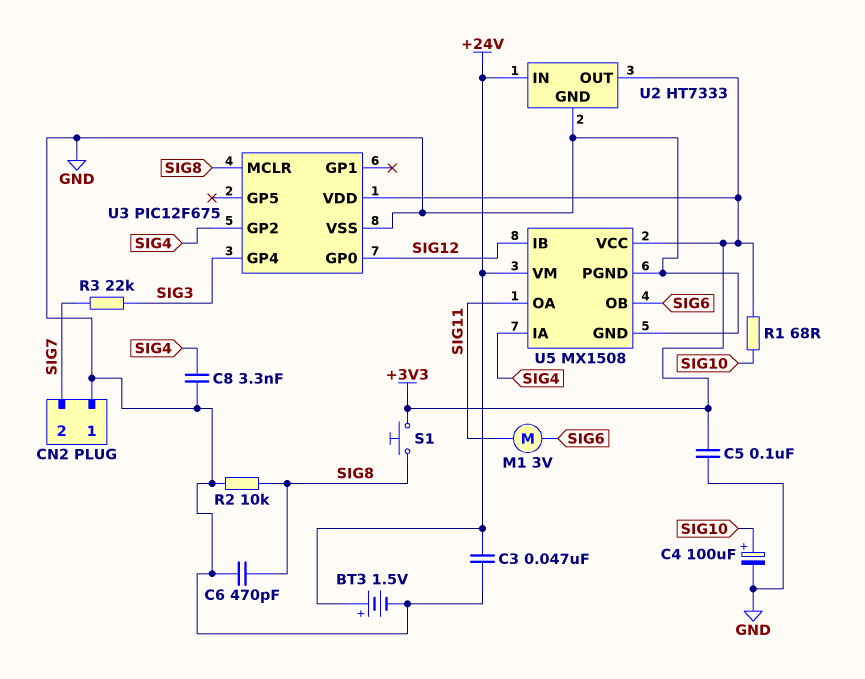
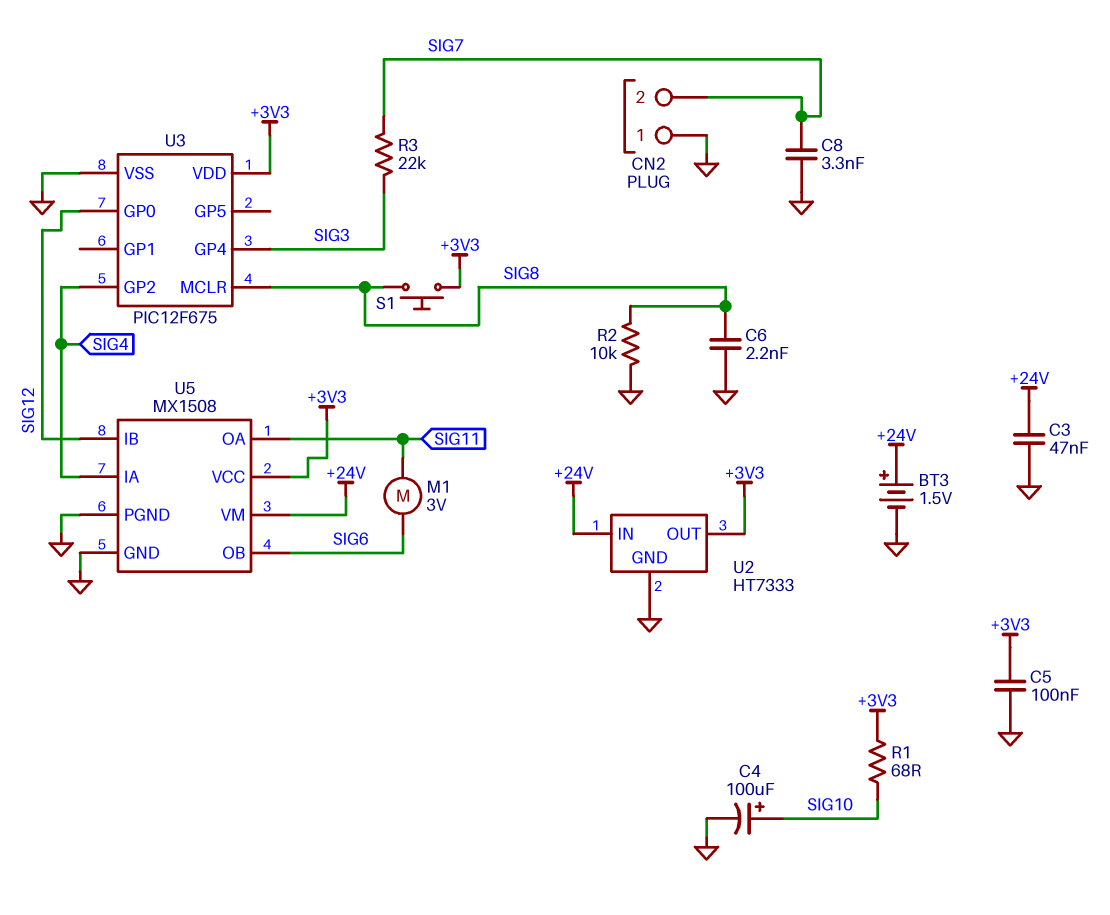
C6: 470pF (GND, SIG8) -> 2.2nF (GND, SIG8)
C8: 3.3nF (GND, SIG4) -> 3.3nF (GND, SIG7)

